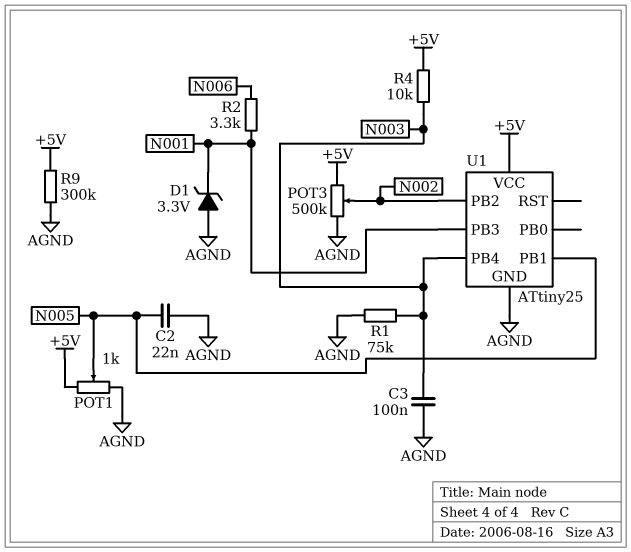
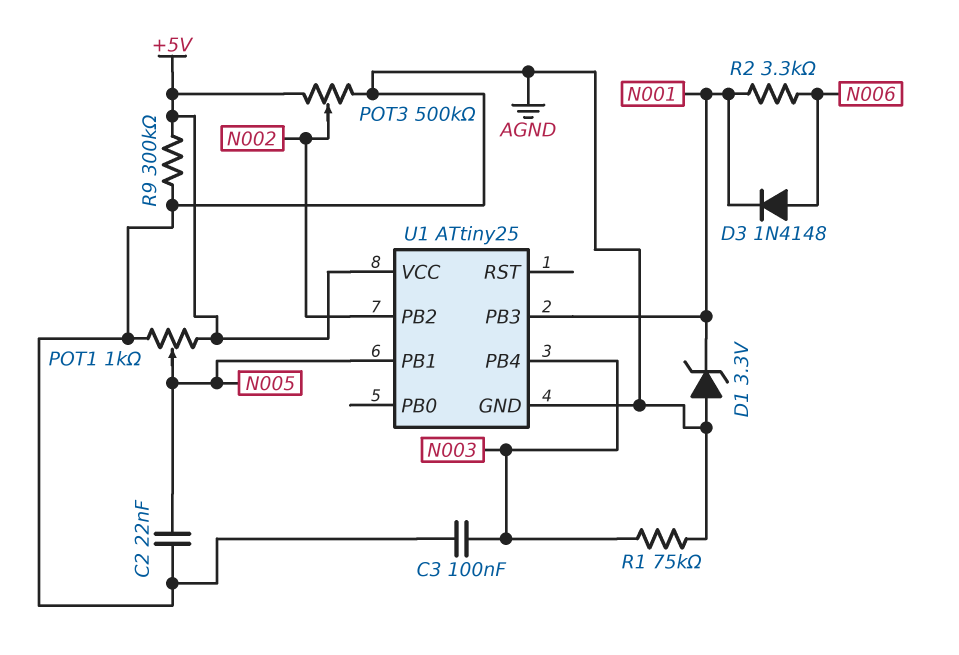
D3: none -> diode 1N4148 (A N006, K N001)
R4: 10k (+5V, N003) -> none

